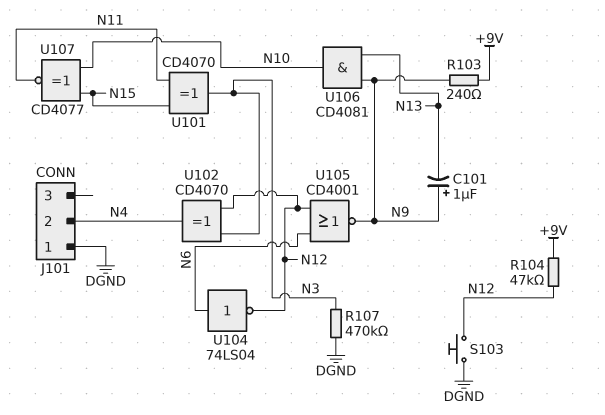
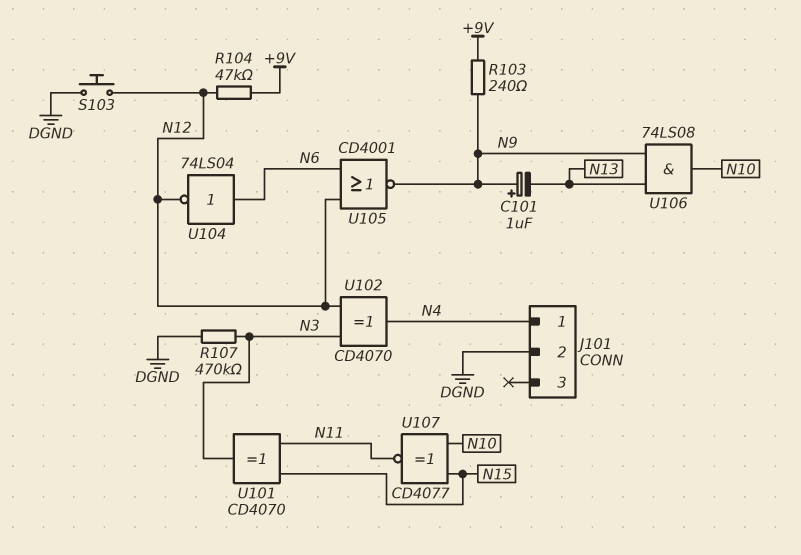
J101 pin 1: DGND -> N4
J101 pin 2: N4 -> DGND
U106: AND CD4081 (in N9, in N13, out N10) -> AND 74LS08 (in N9, in N13, out N10)

